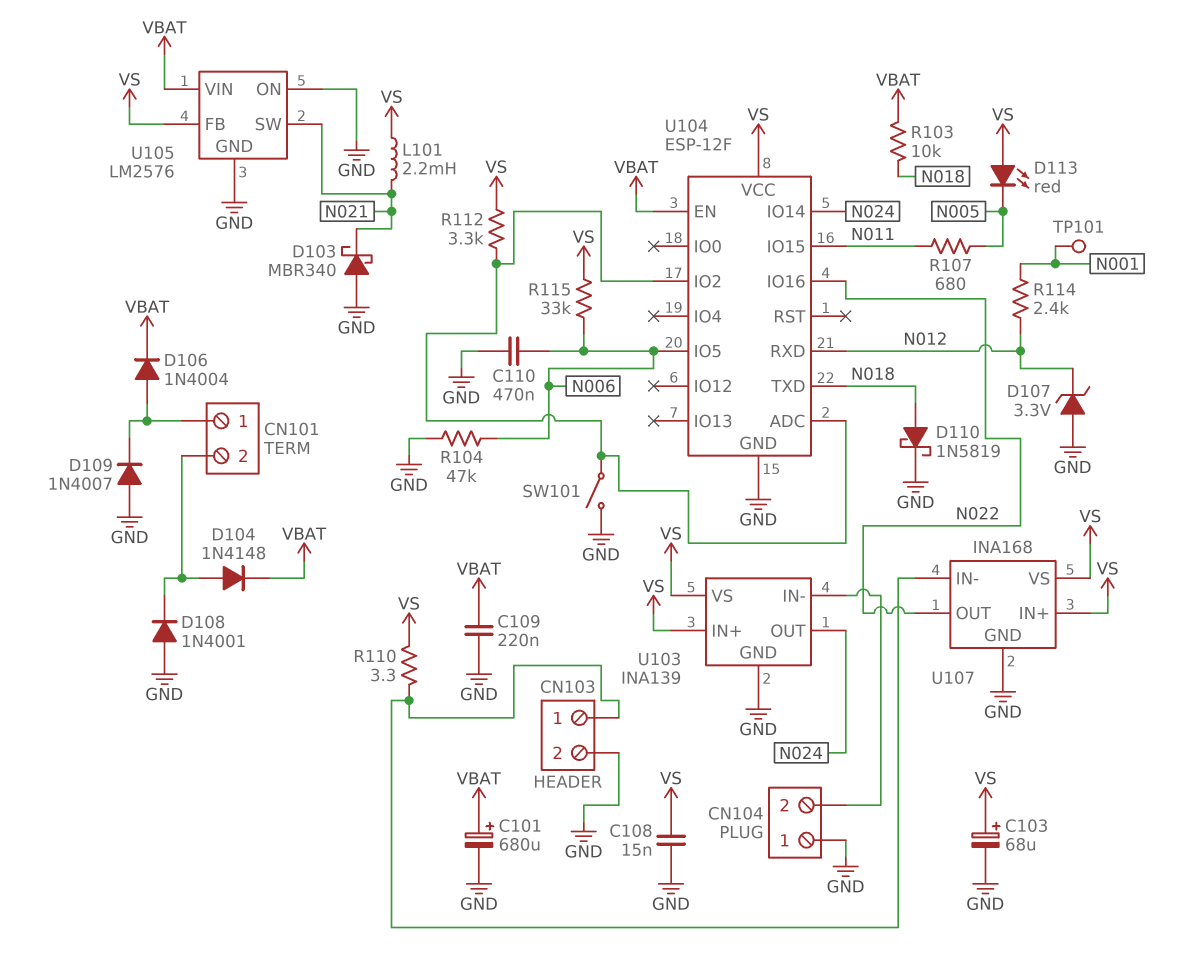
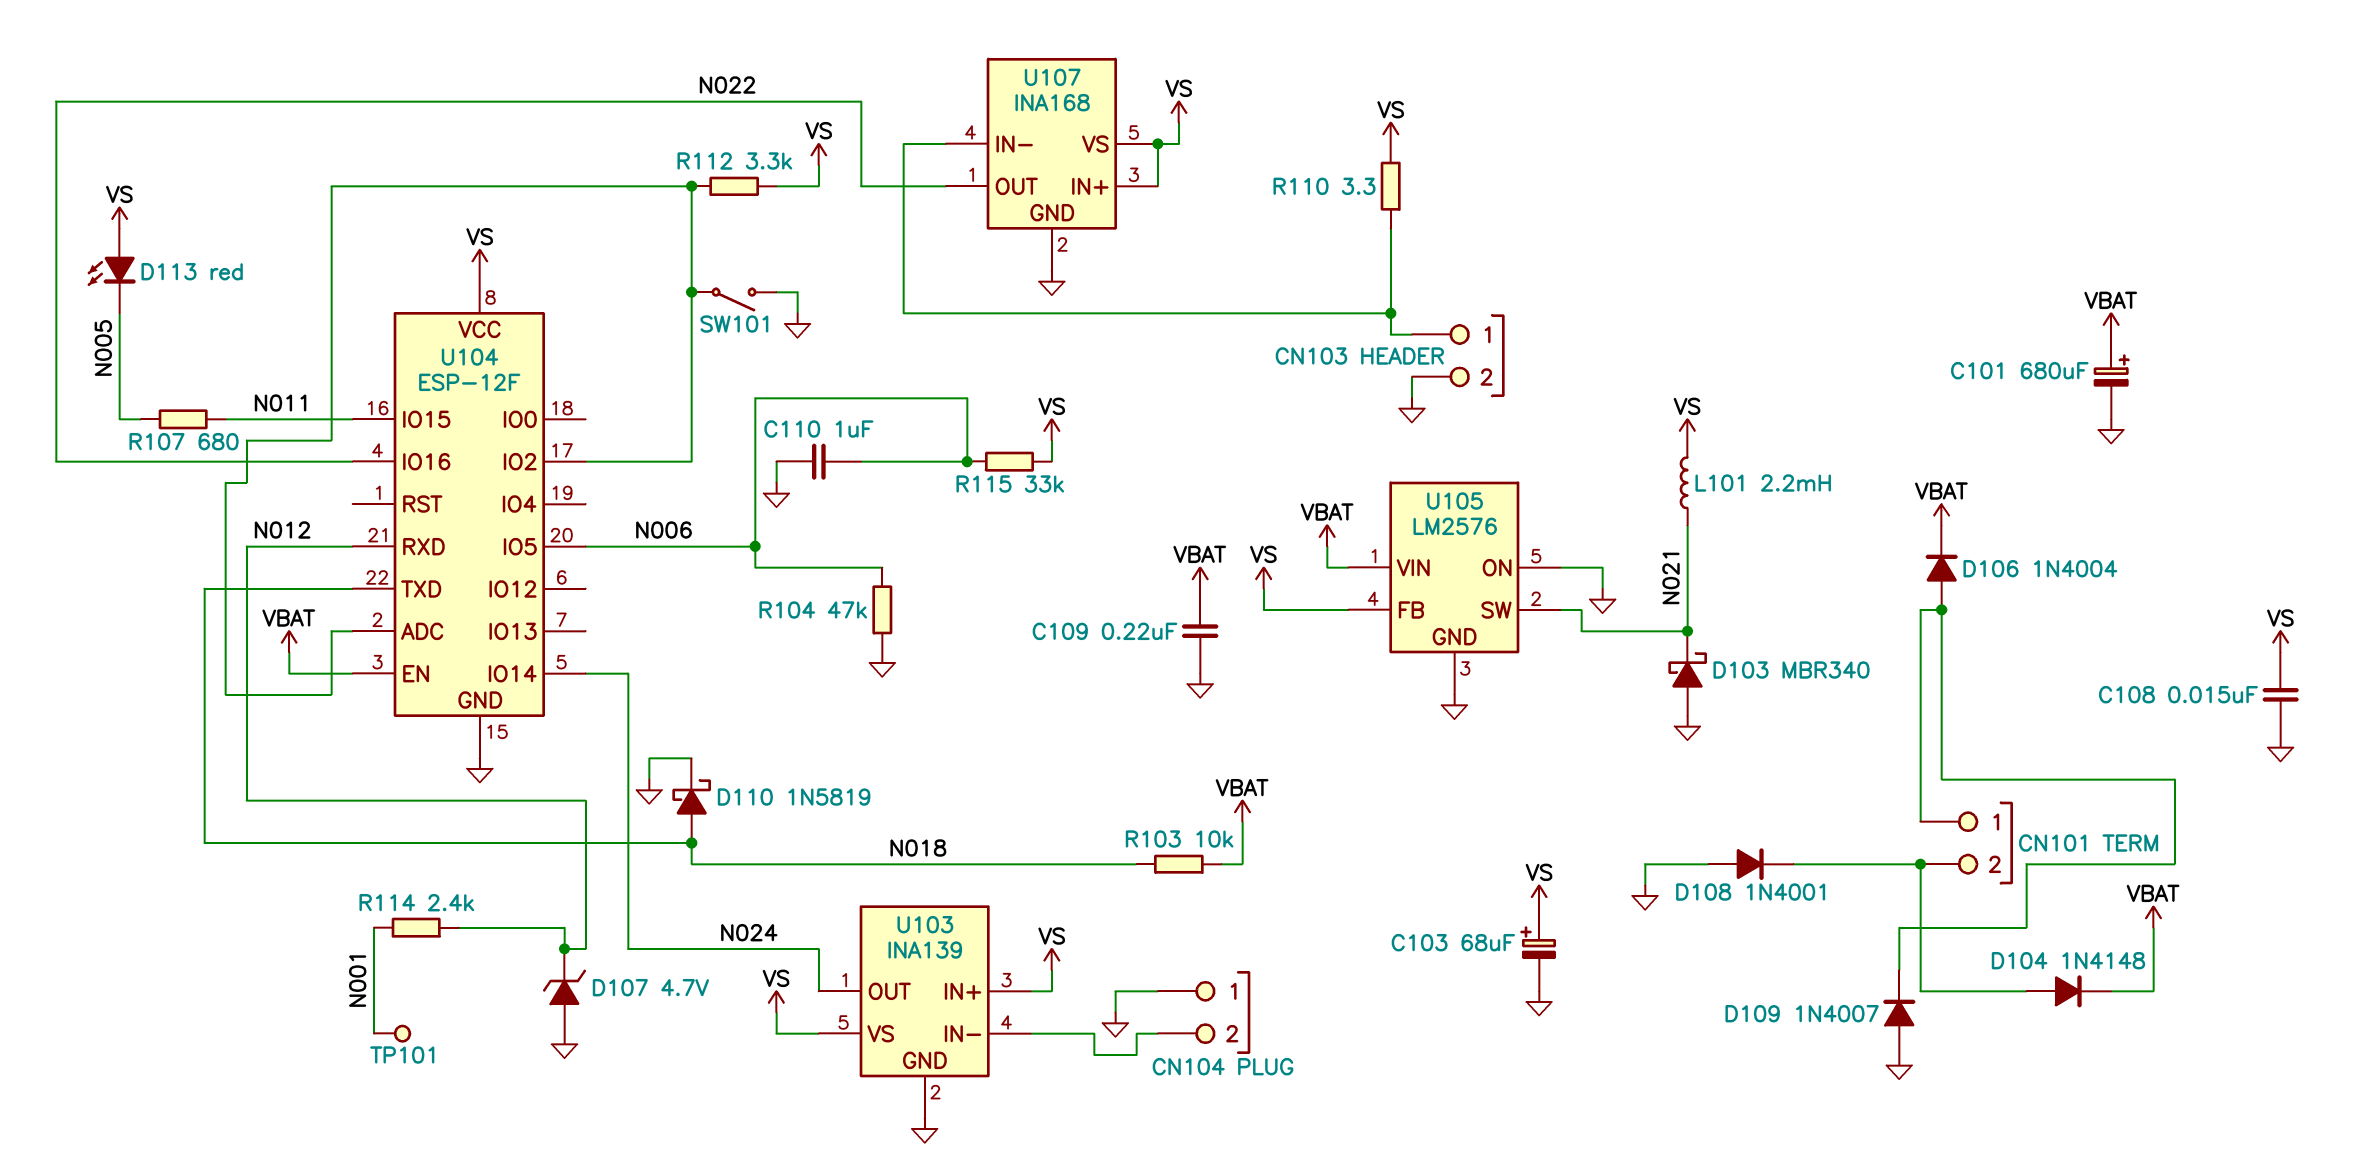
C110: 470nF (GND, N006) -> 1uF (GND, N006)
D107: zener 3.3V (A GND, K N012) -> zener 4.7V (A GND, K N012)

